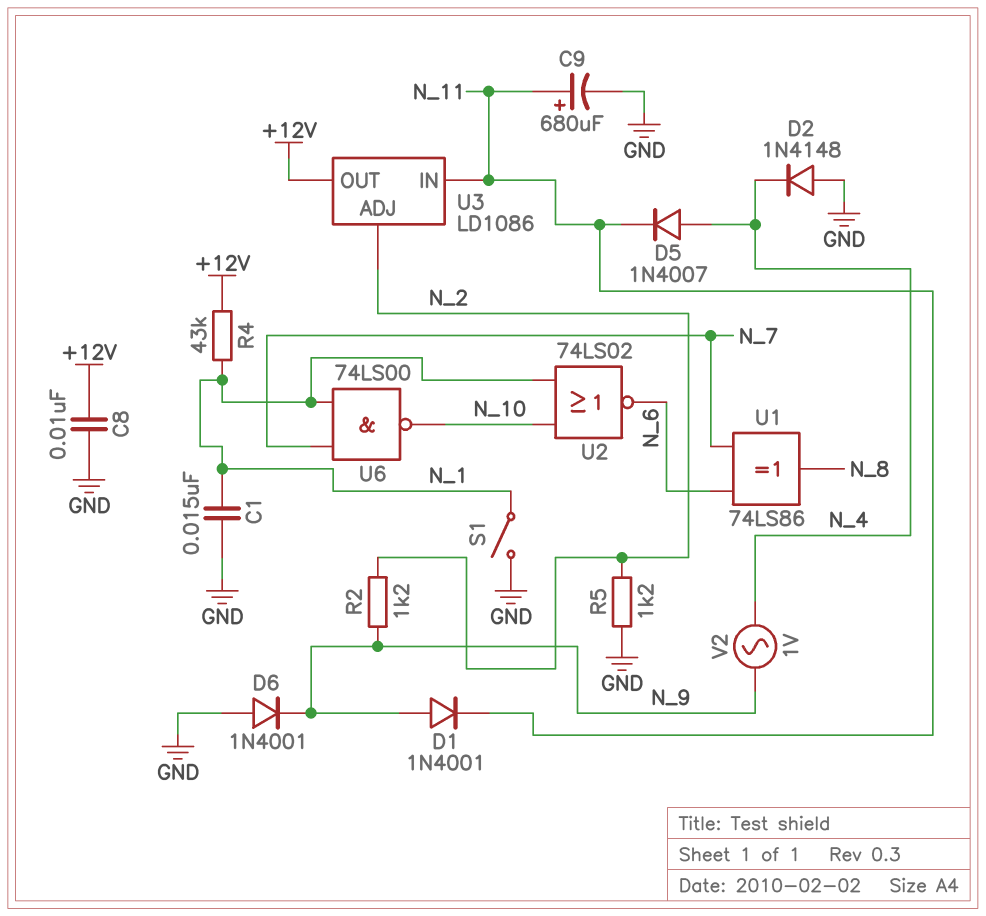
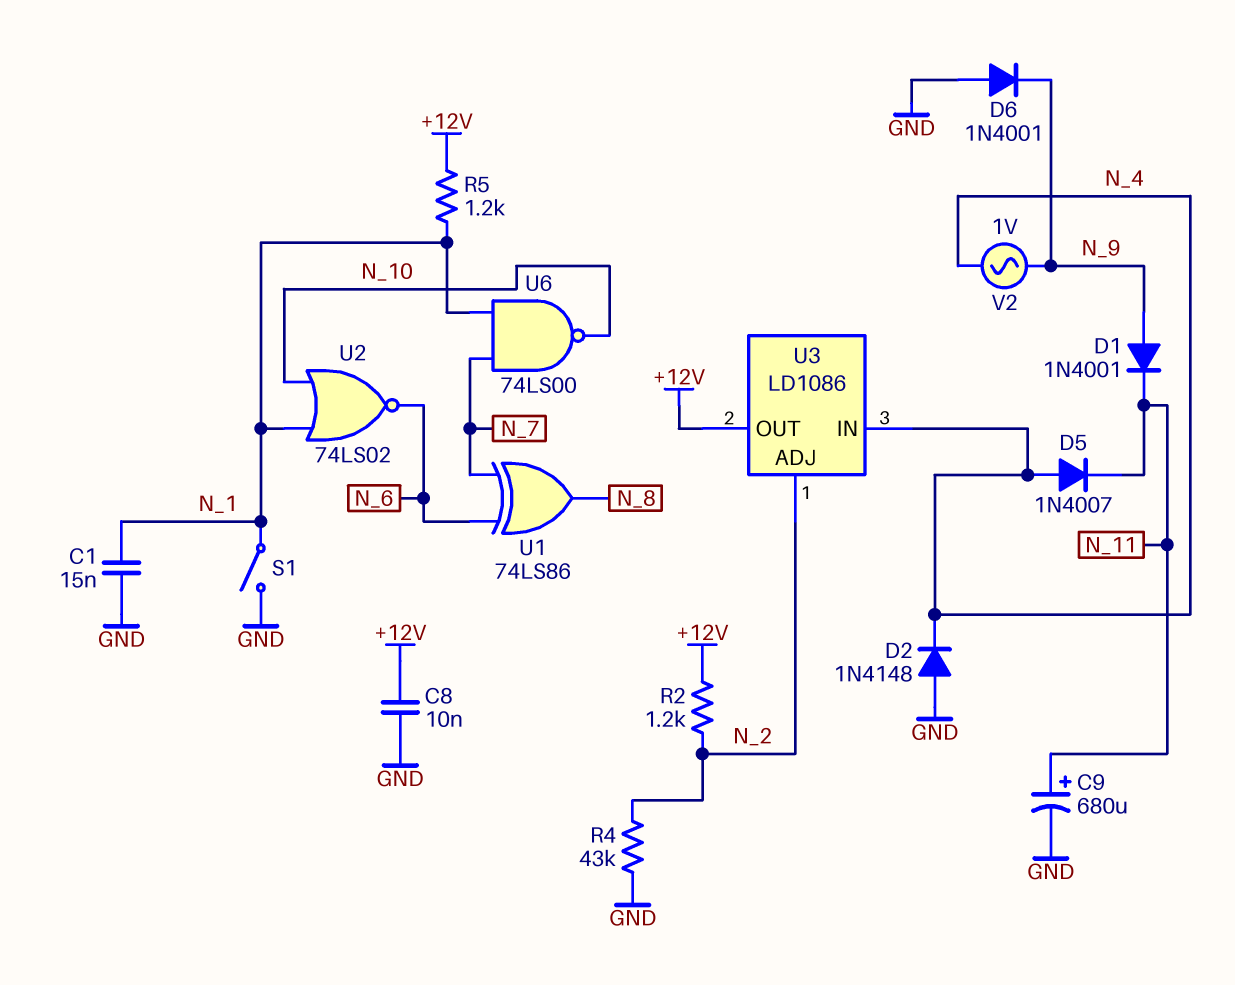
R2: 1.2k (N_2, N_9) -> 1.2k (+12V, N_2)
R4: 43k (+12V, N_1) -> 43k (GND, N_2)
R5: 1.2k (GND, N_2) -> 1.2k (+12V, N_1)
U3 pin IN: N_11 -> N_4

